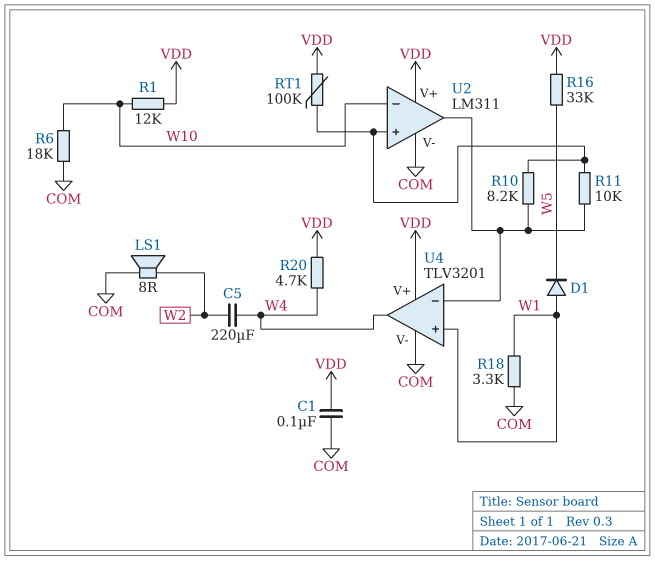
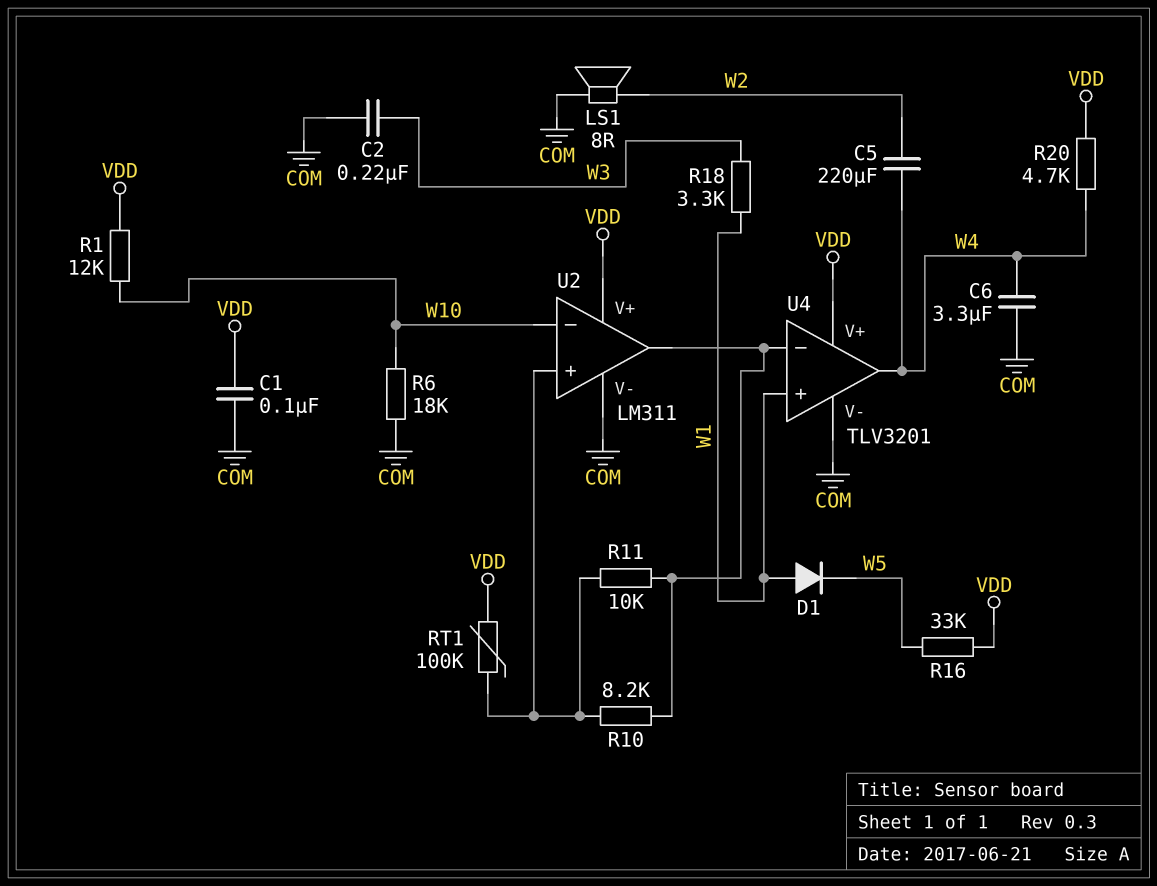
C2: none -> 220nF (COM, W3)
C6: none -> 3.3uF (COM, W4)
R18: 3.3k (COM, W1) -> 3.3k (W1, W3)

